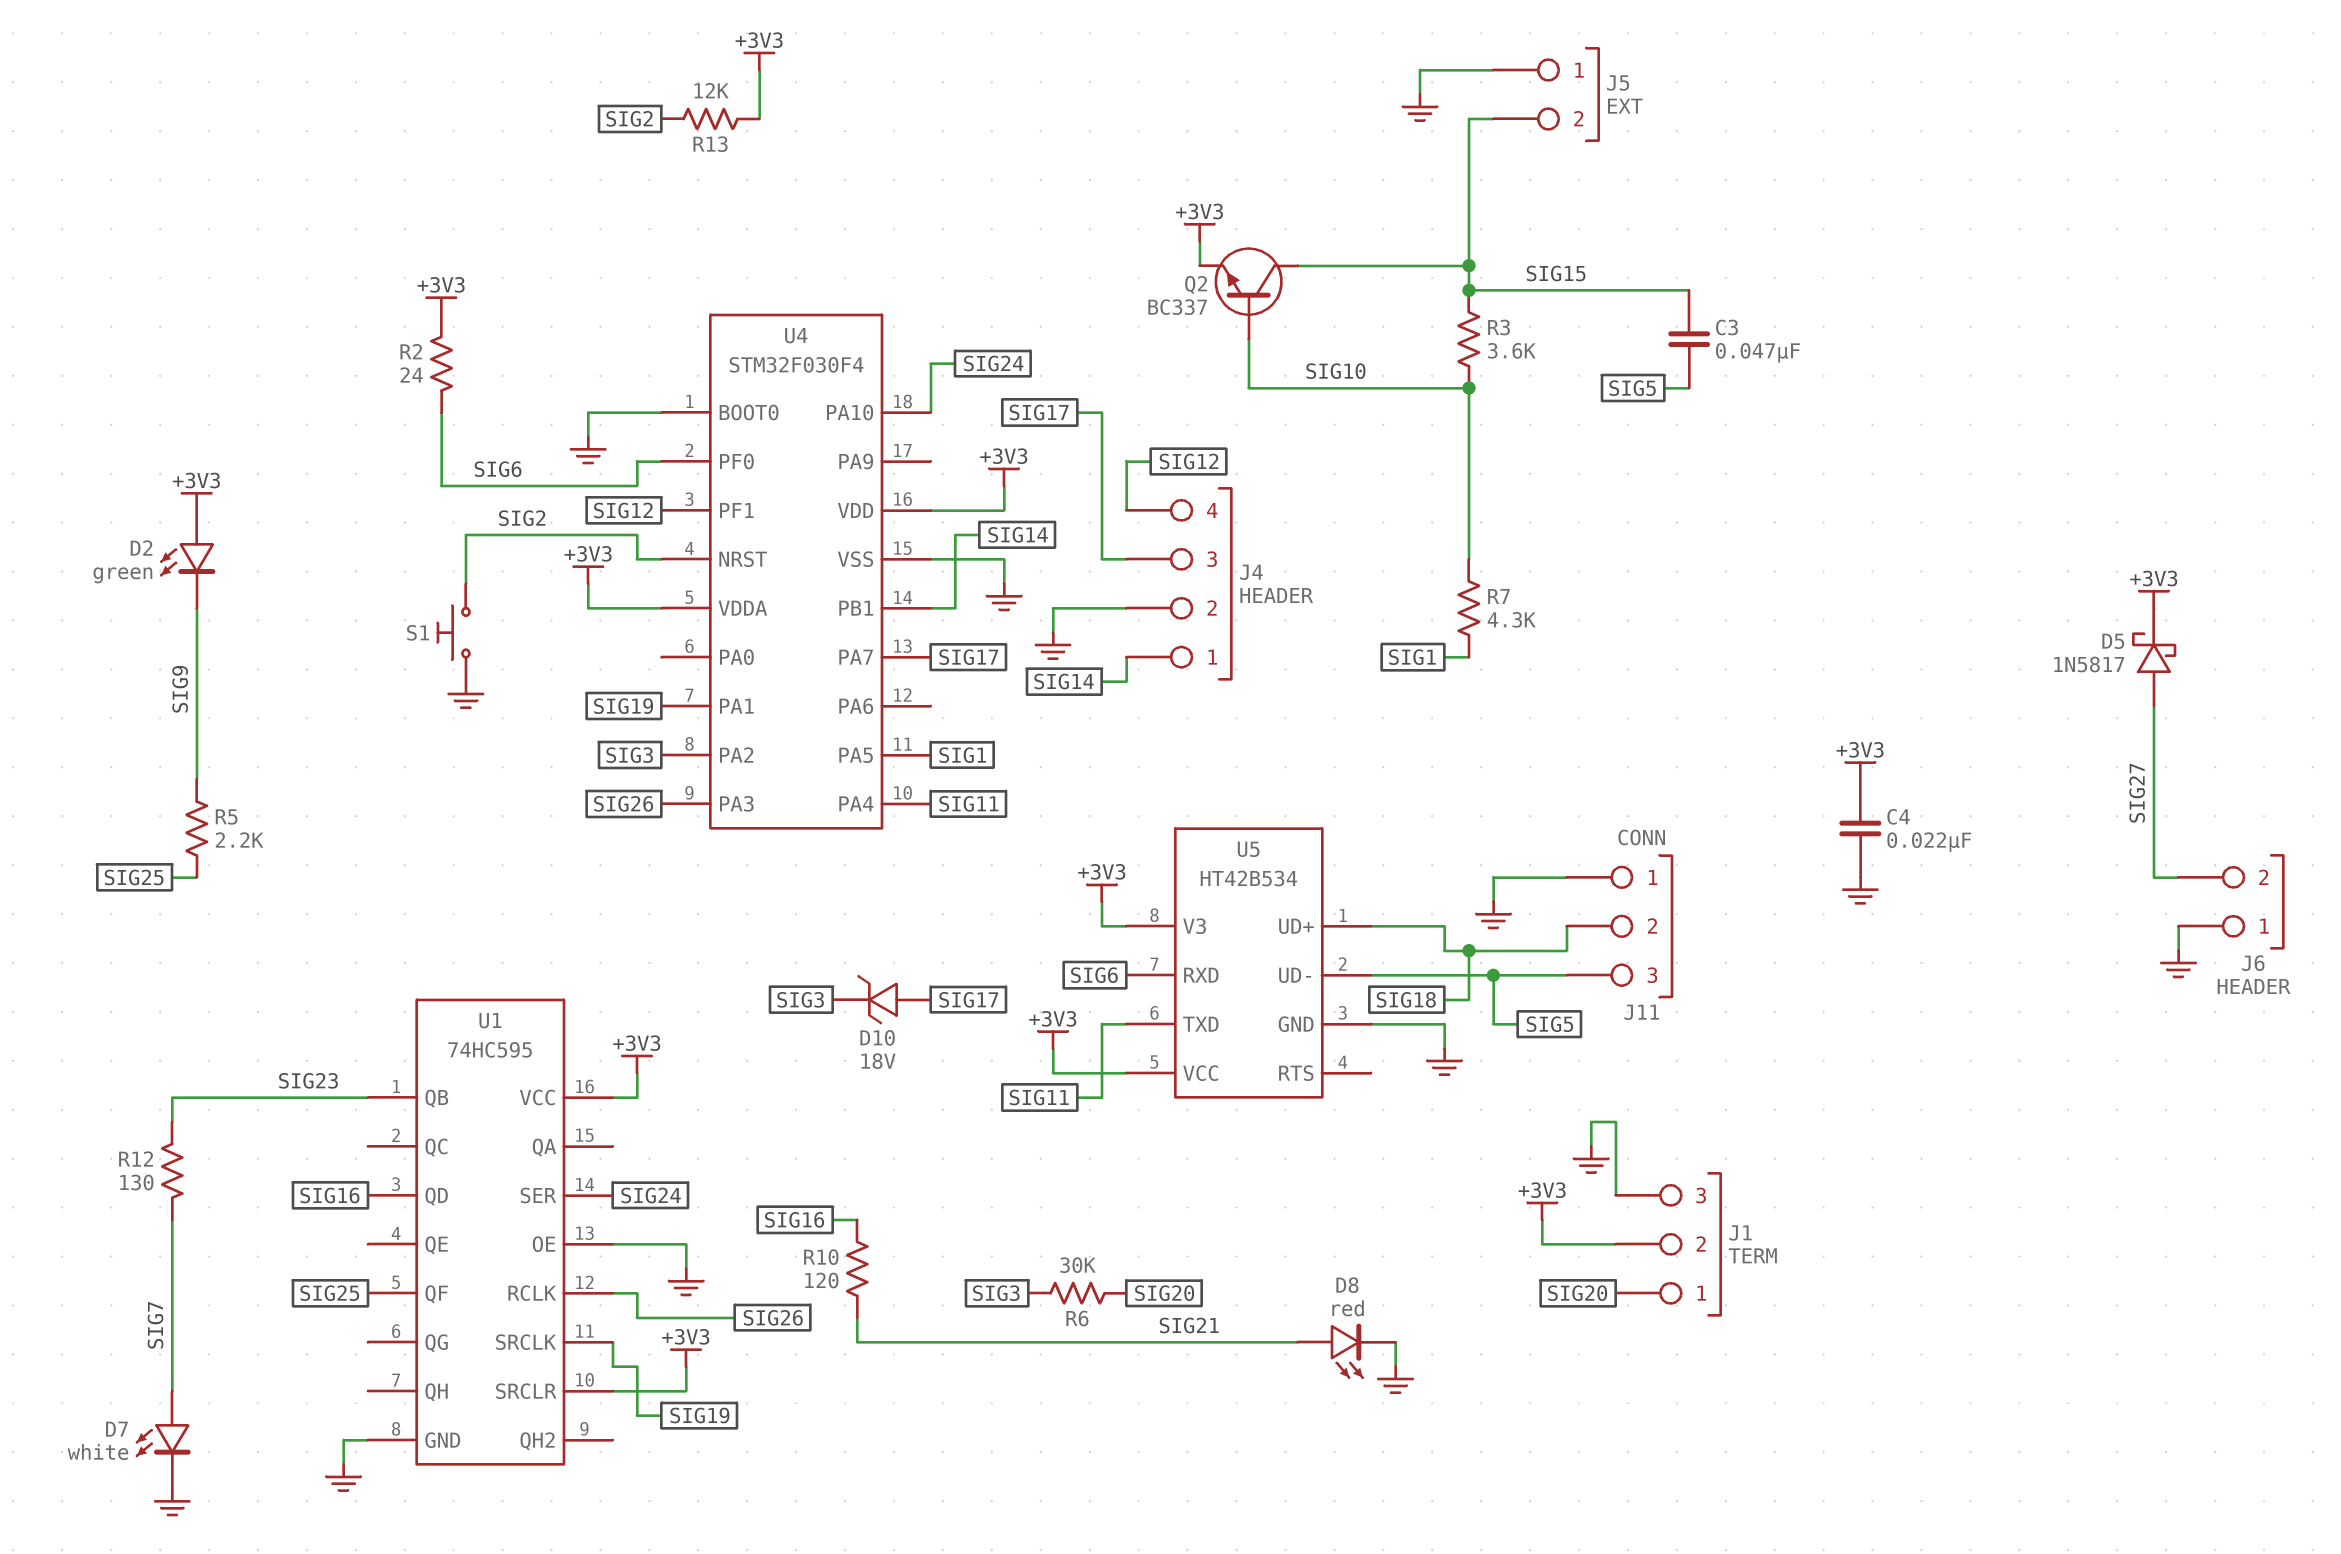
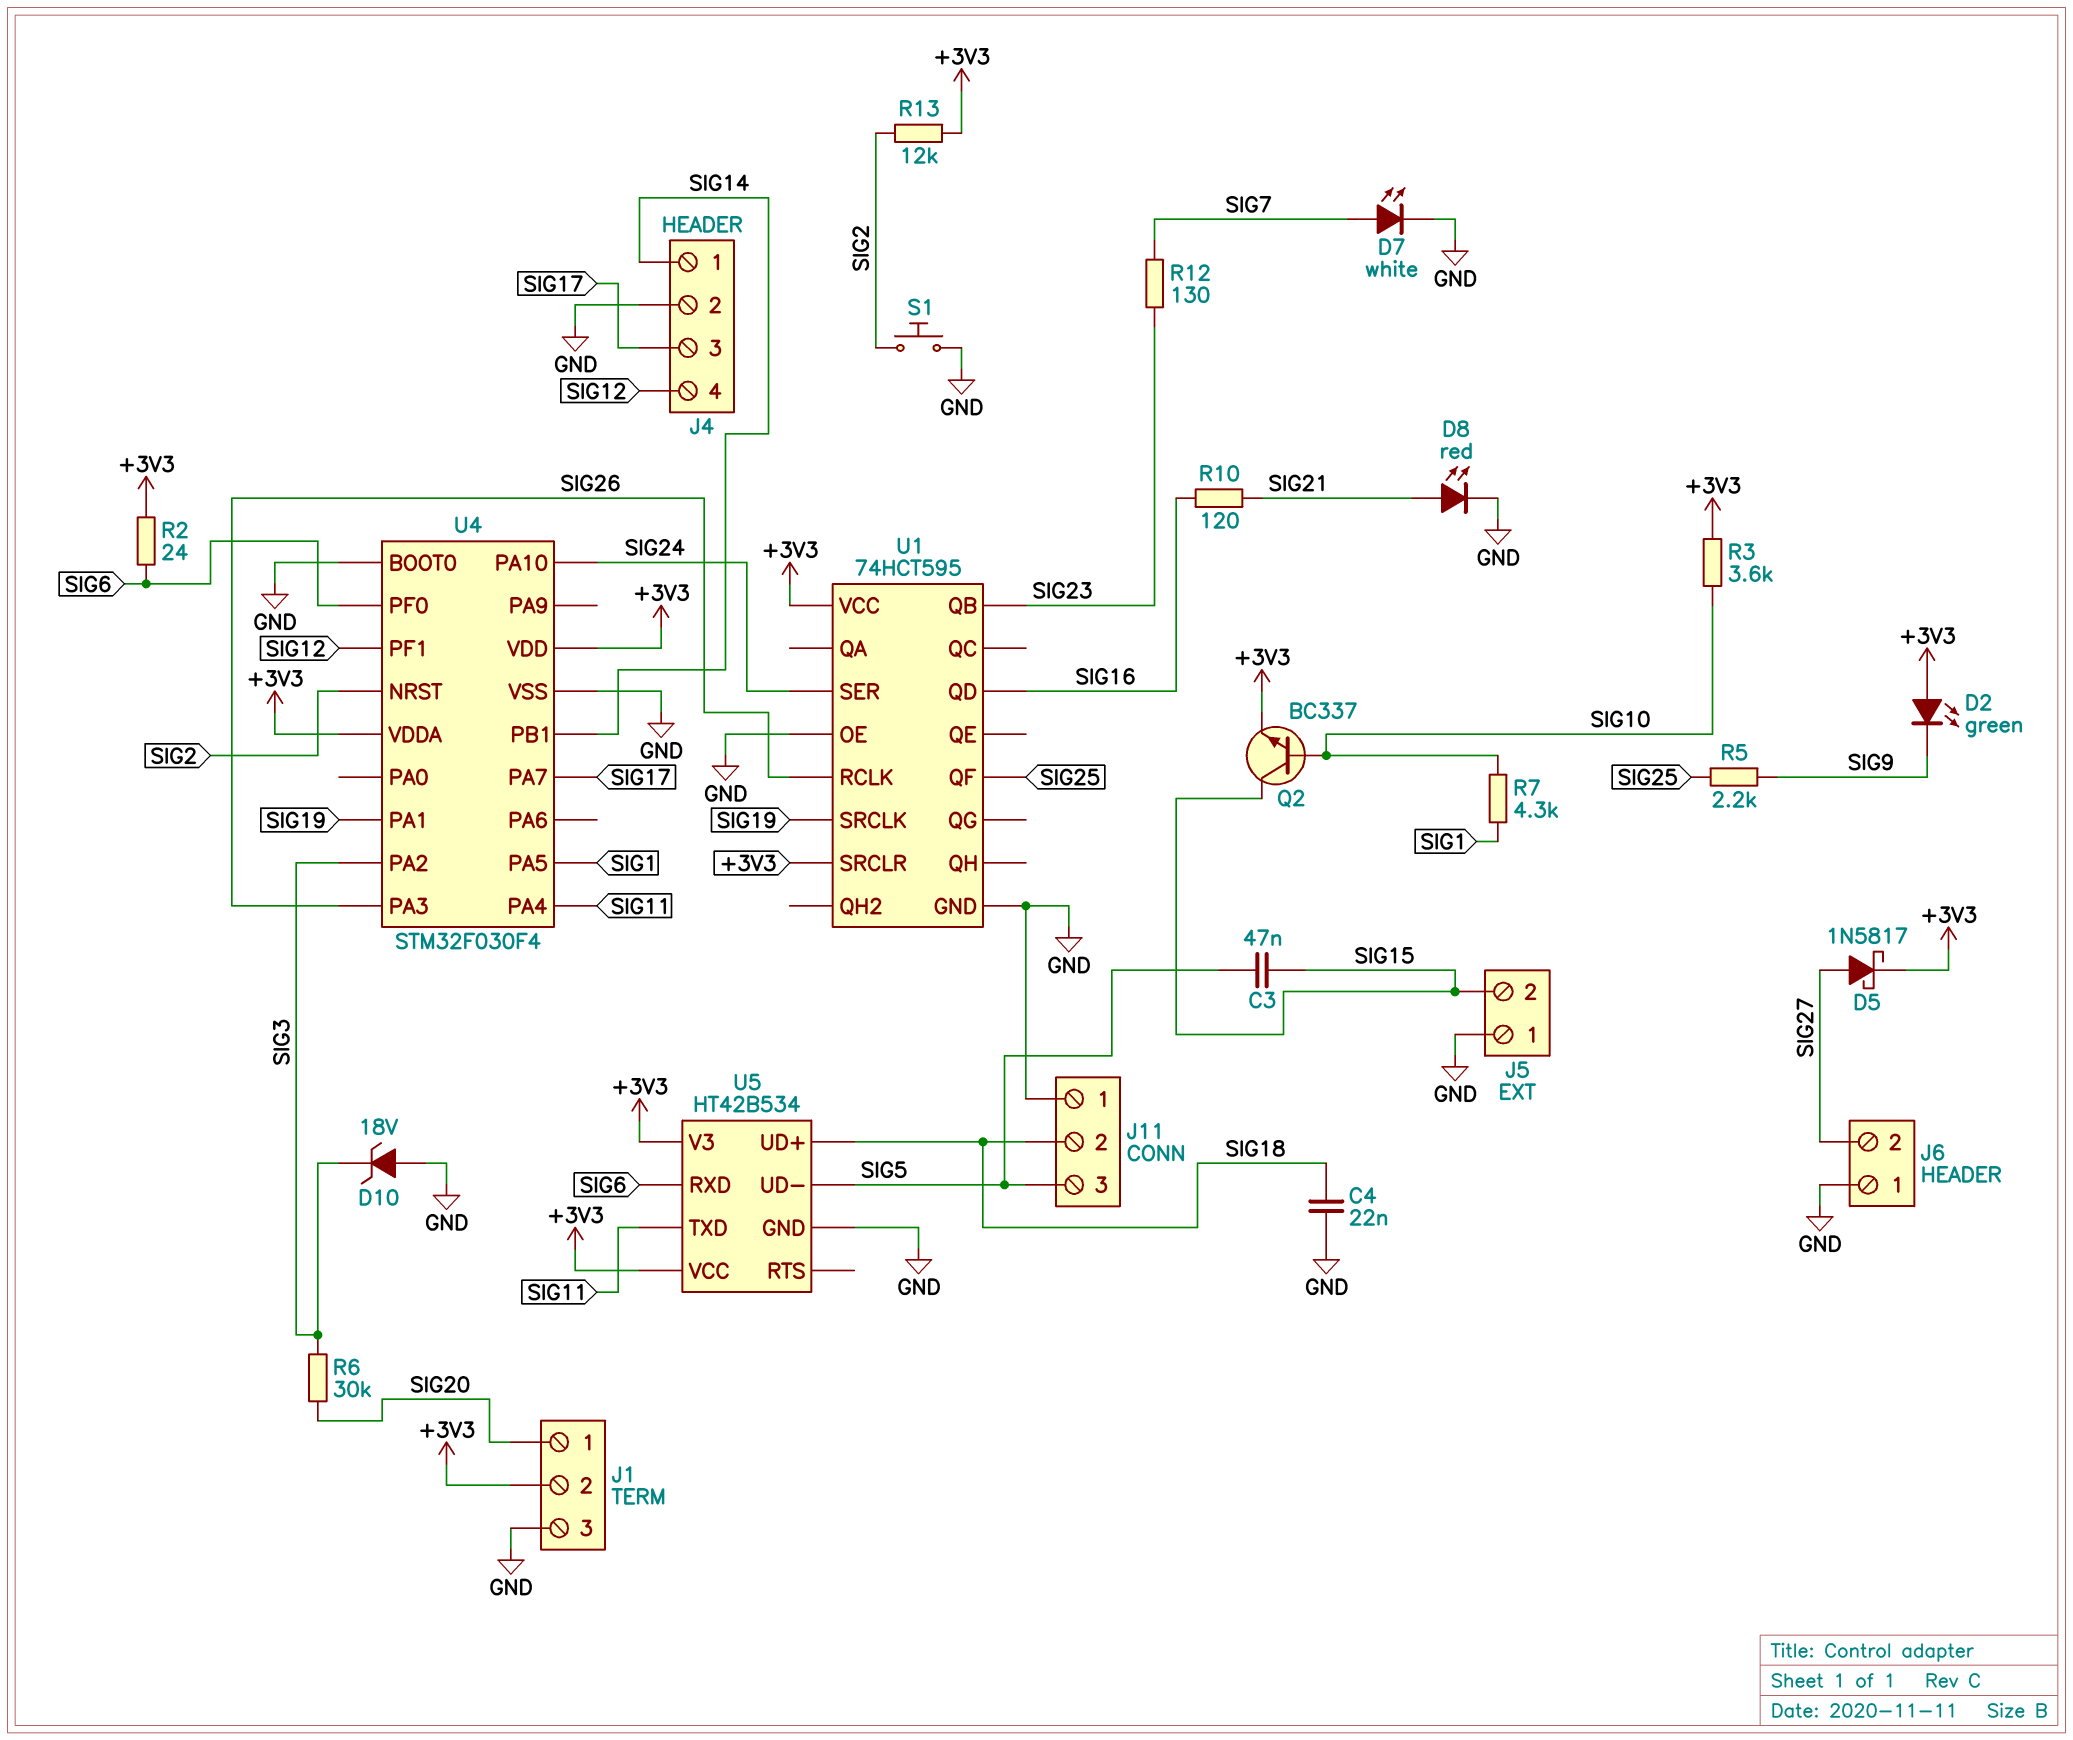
C4: 22nF (+3V3, GND) -> 22nF (GND, SIG18)
D10: zener 18V (A SIG17, K SIG3) -> zener 18V (A GND, K SIG3)
R3: 3.6k (SIG10, SIG15) -> 3.6k (+3V3, SIG10)
U1: 74HC595 -> 74HCT595

